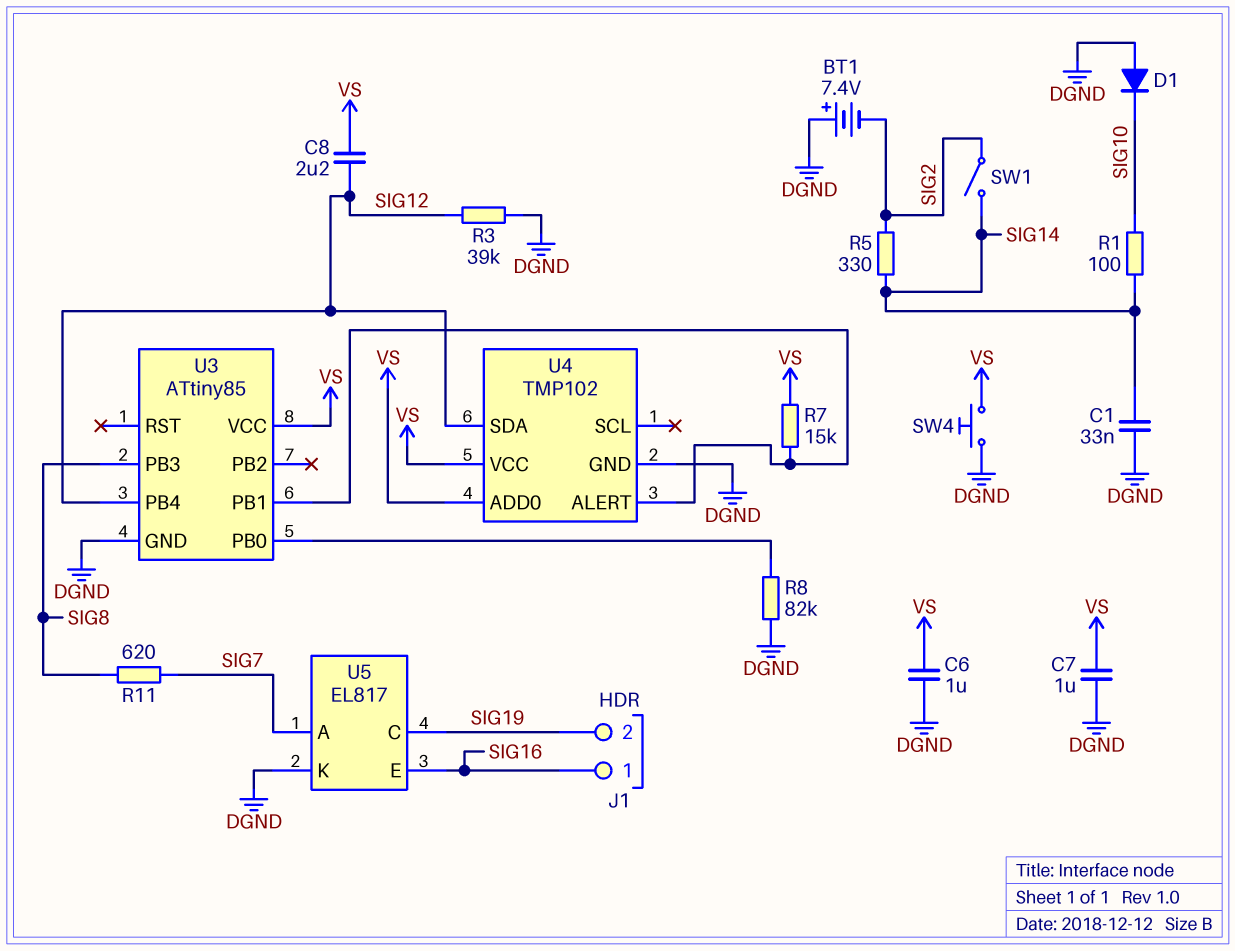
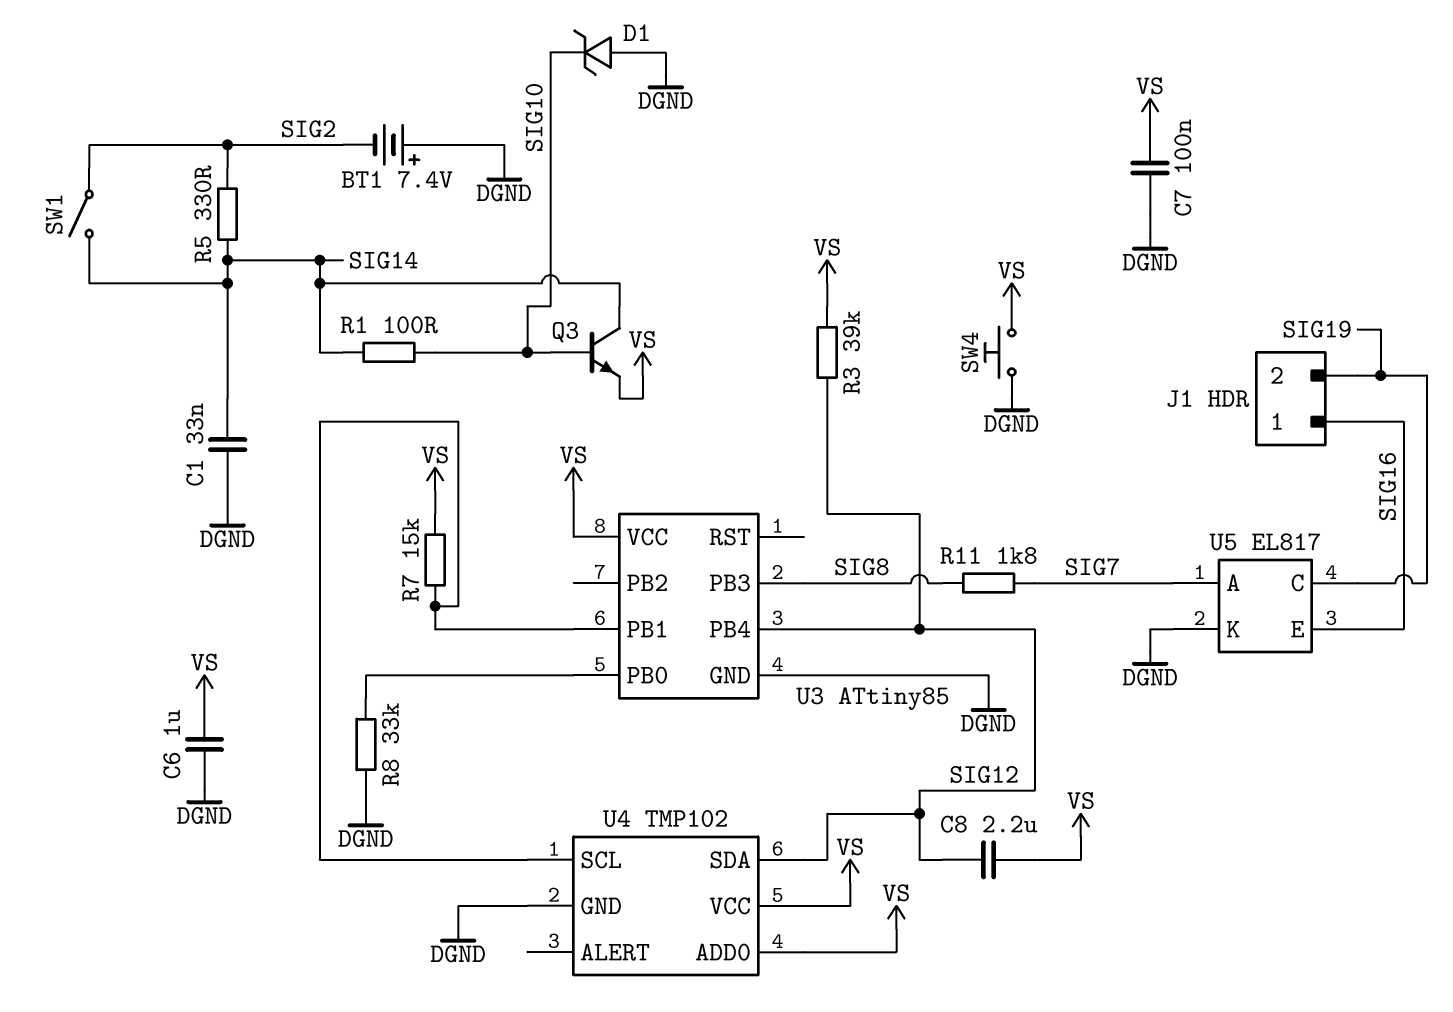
C7: 1uF (DGND, VS) -> 100nF (DGND, VS)
D1: diode (A DGND, K SIG10) -> zener (A DGND, K SIG10)
Q3: none -> NPN (B SIG10, C SIG14, E VS)
R3: 39k (DGND, SIG12) -> 39k (SIG12, VS)
R8: 82k (DGND, U3/PB0) -> 33k (DGND, U3/PB0)
R11: 620 (SIG7, SIG8) -> 1.8k (SIG7, SIG8)
U4 pin ALERT: U3/PB1 -> none
U4 pin SCL: none -> U3/PB1

